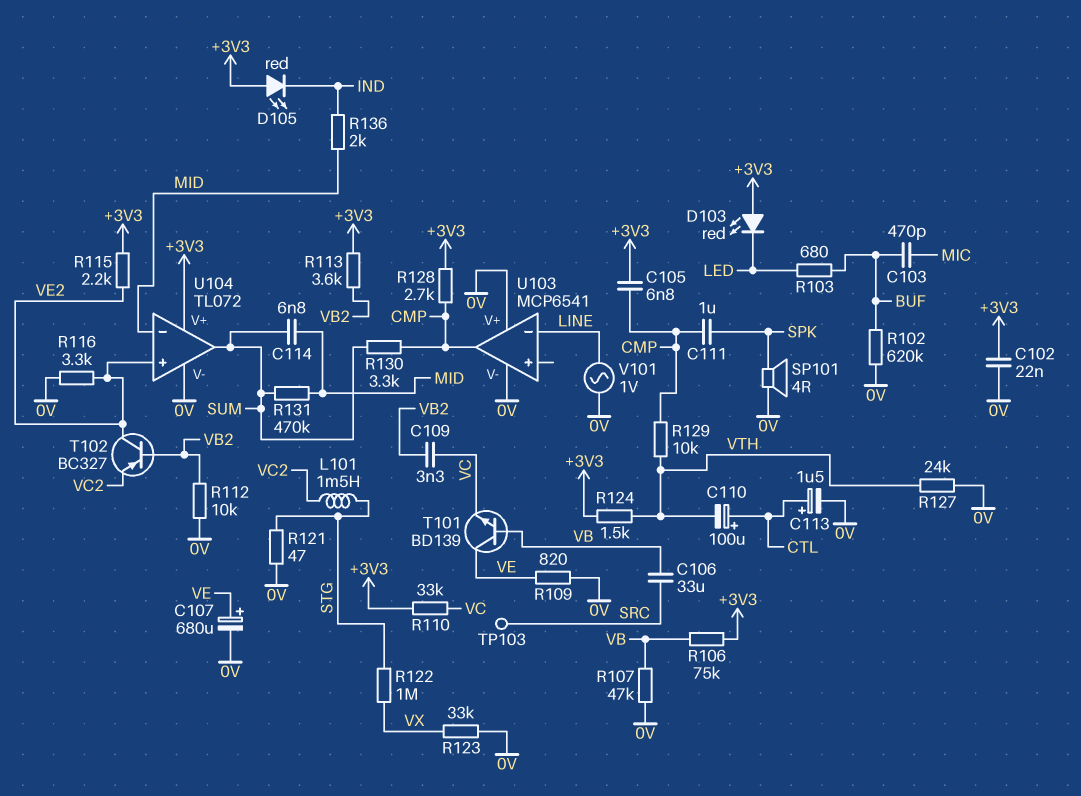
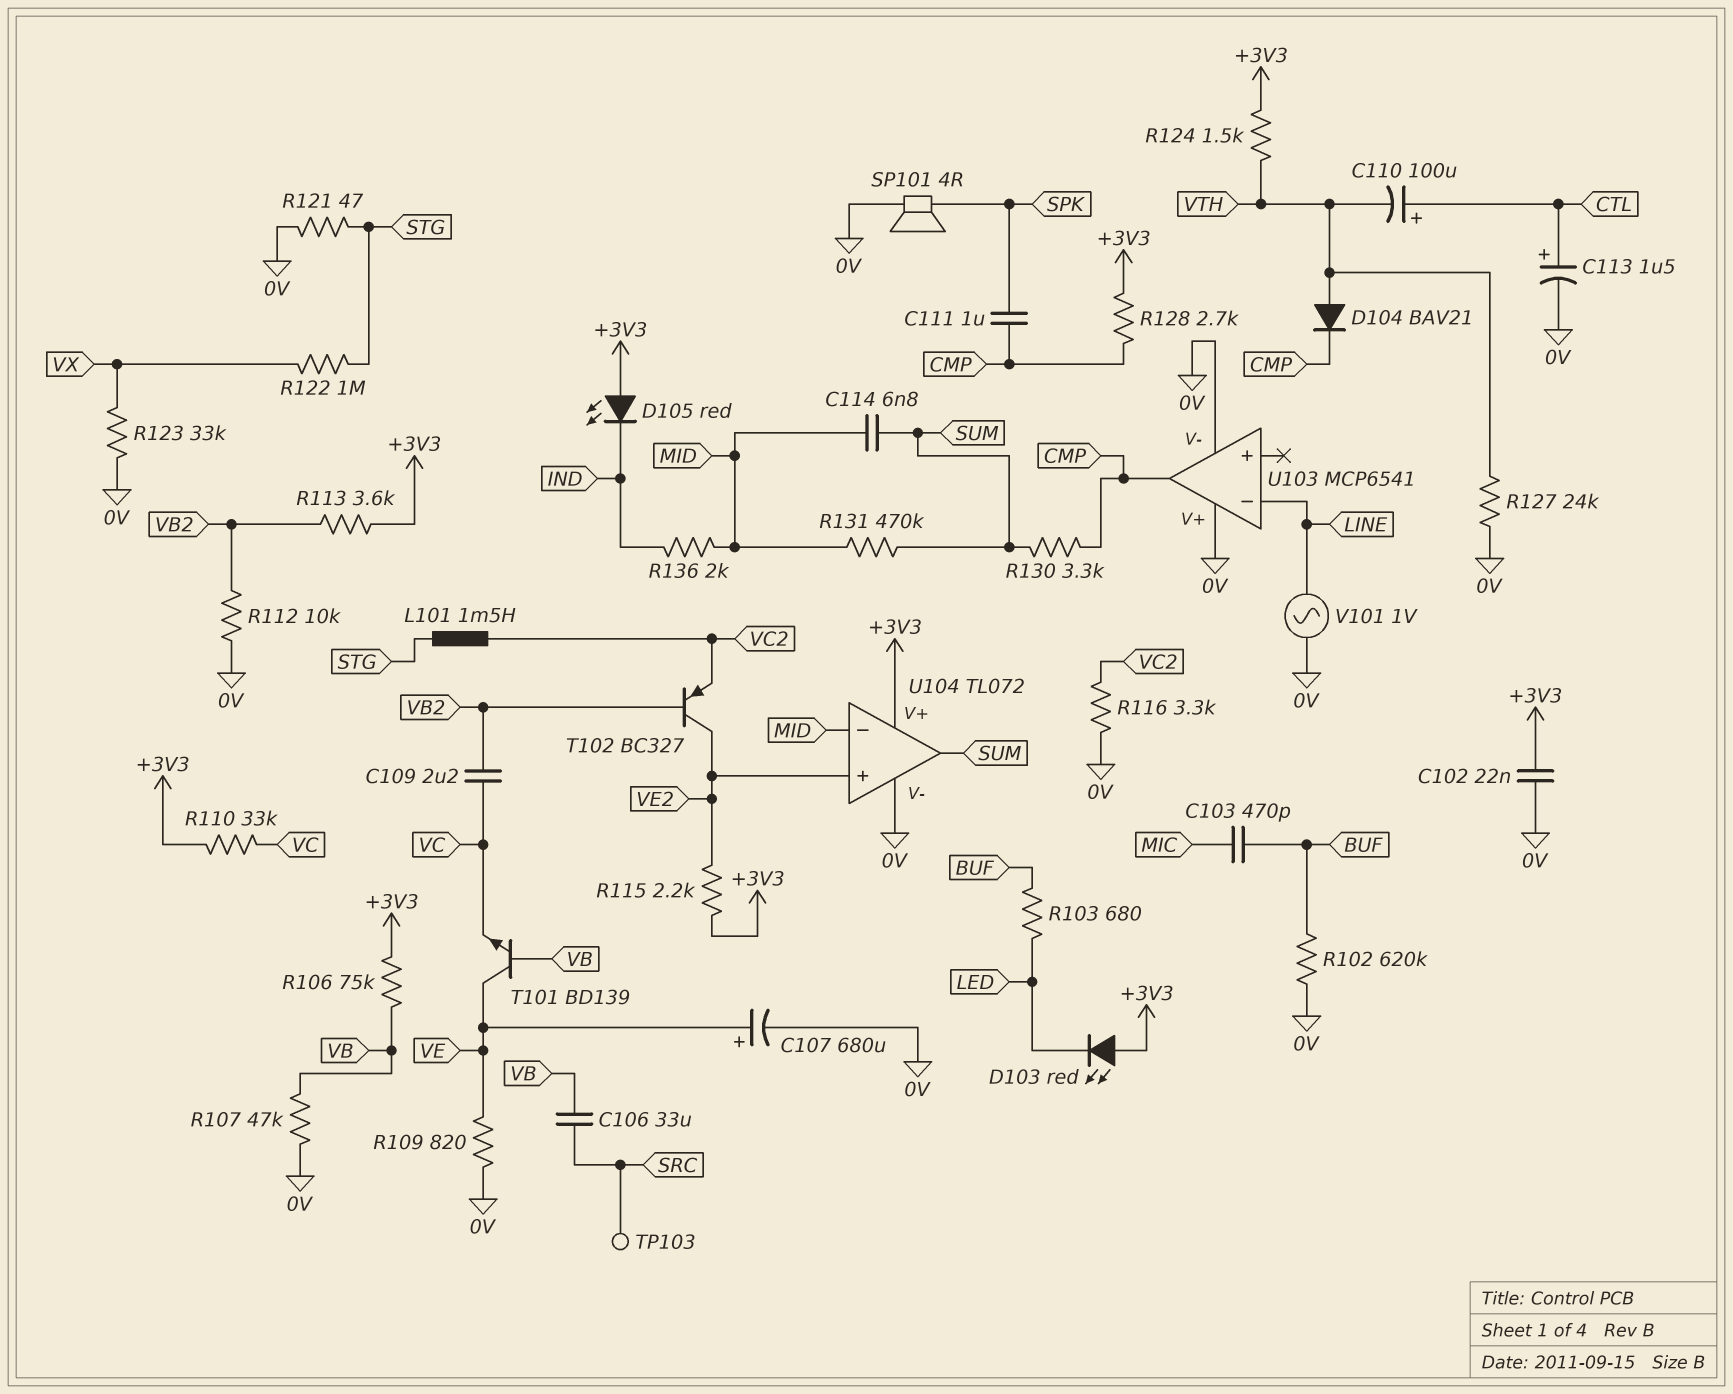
C105: 6.8nF (+3V3, CMP) -> none
C109: 3.3nF (VB2, VC) -> 2.2uF (VB2, VC)
D104: none -> diode BAV21 (A VTH, K CMP)
R116: 3.3k (0V, VE2) -> 3.3k (0V, VC2)
R129: 10k (CMP, VTH) -> none

